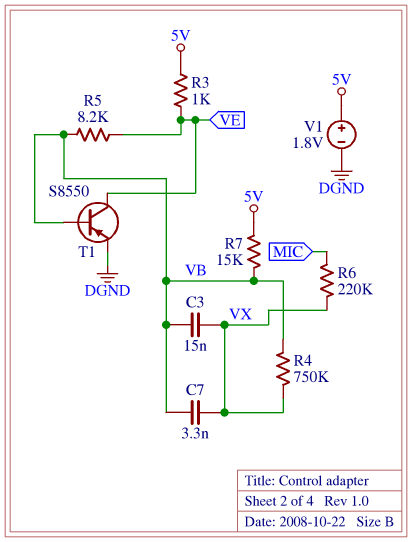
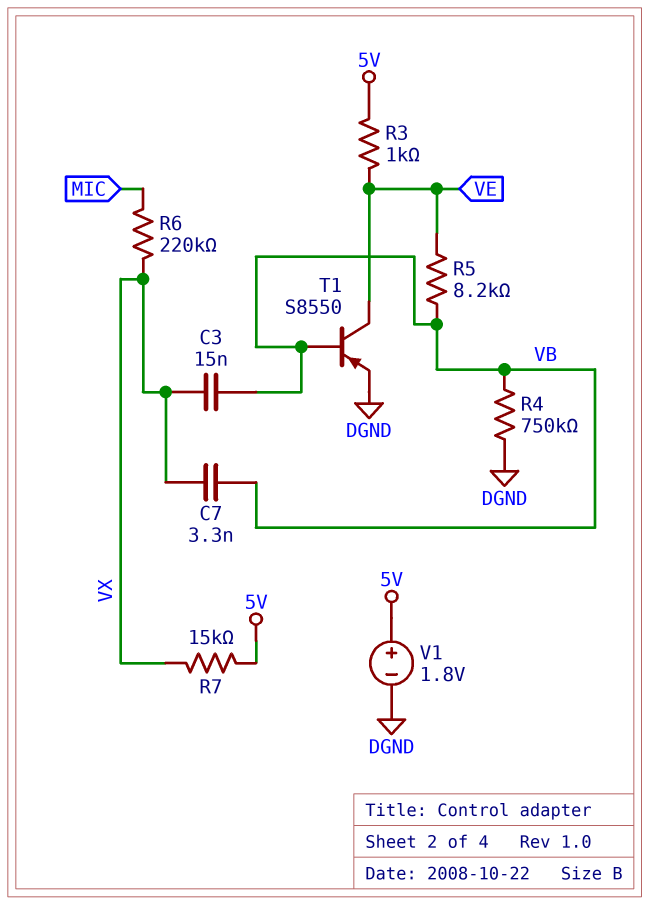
R4: 750k (VB, VX) -> 750k (DGND, VB)
R7: 15k (5V, VB) -> 15k (5V, VX)

